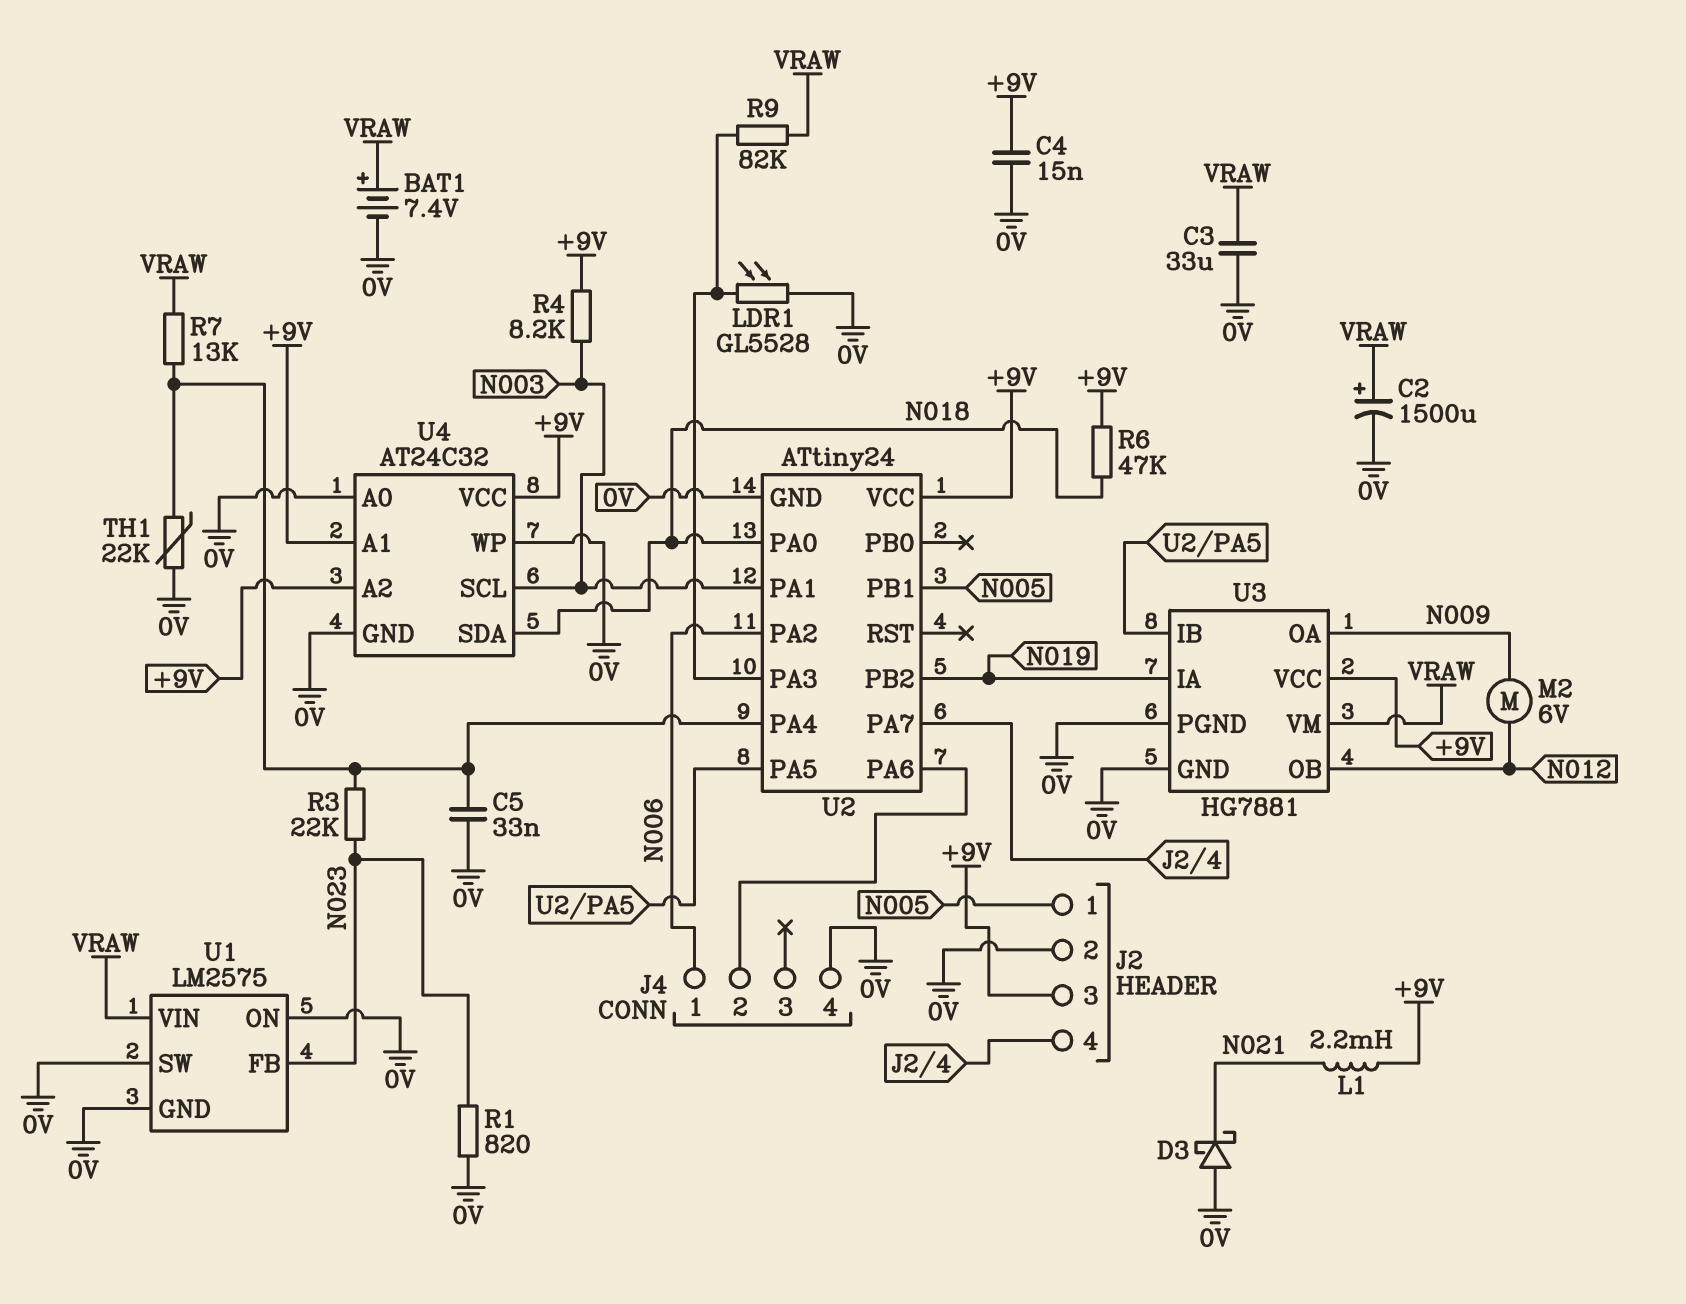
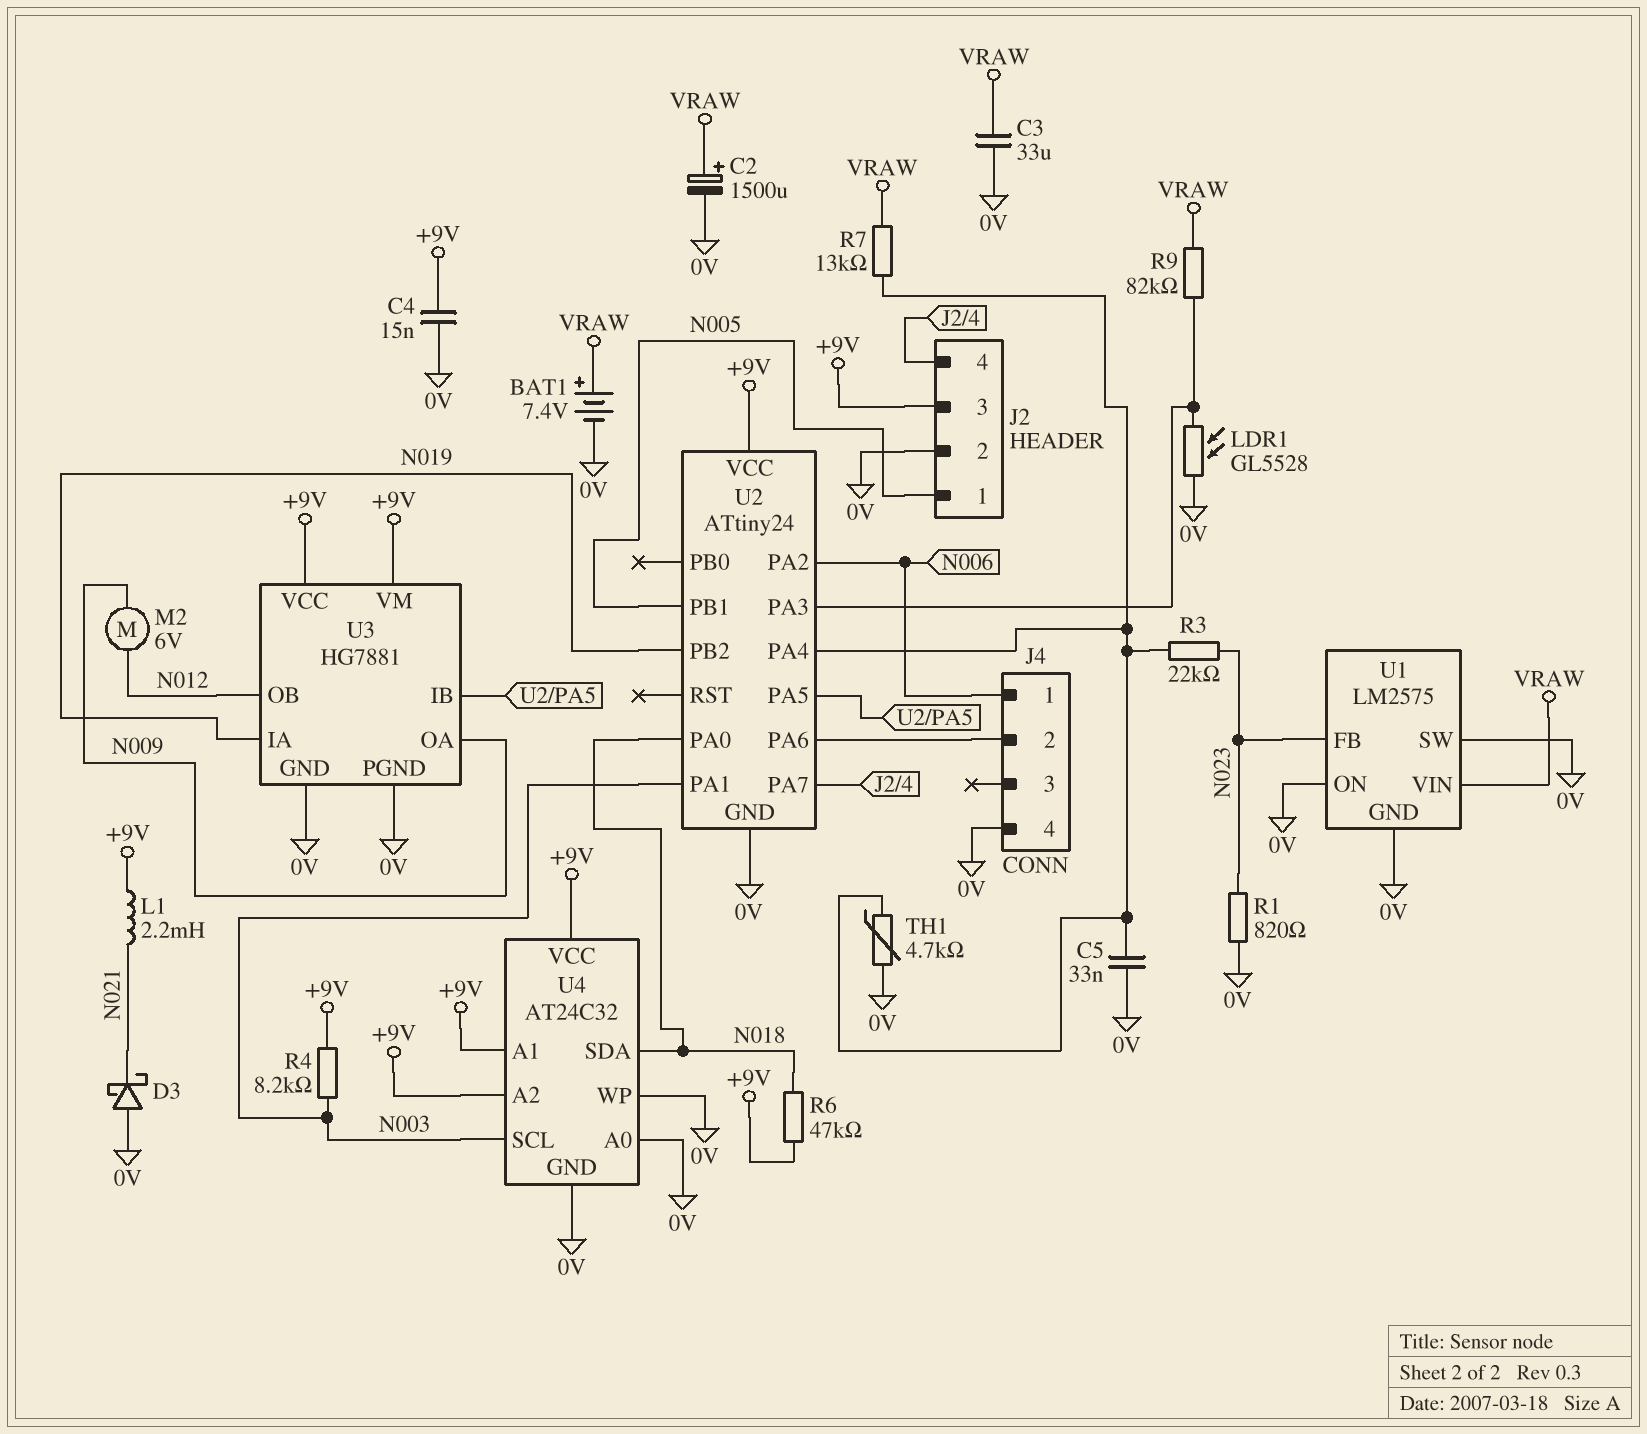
TH1: 22k (0V, U2/PA4) -> 4.7k (0V, U2/PA4)
U3 pin VM: VRAW -> +9V

